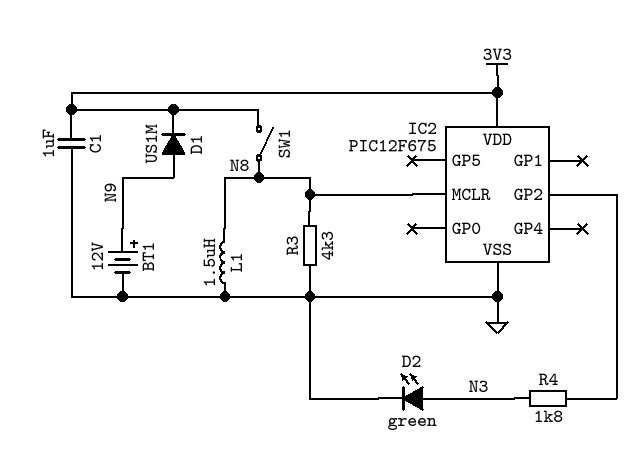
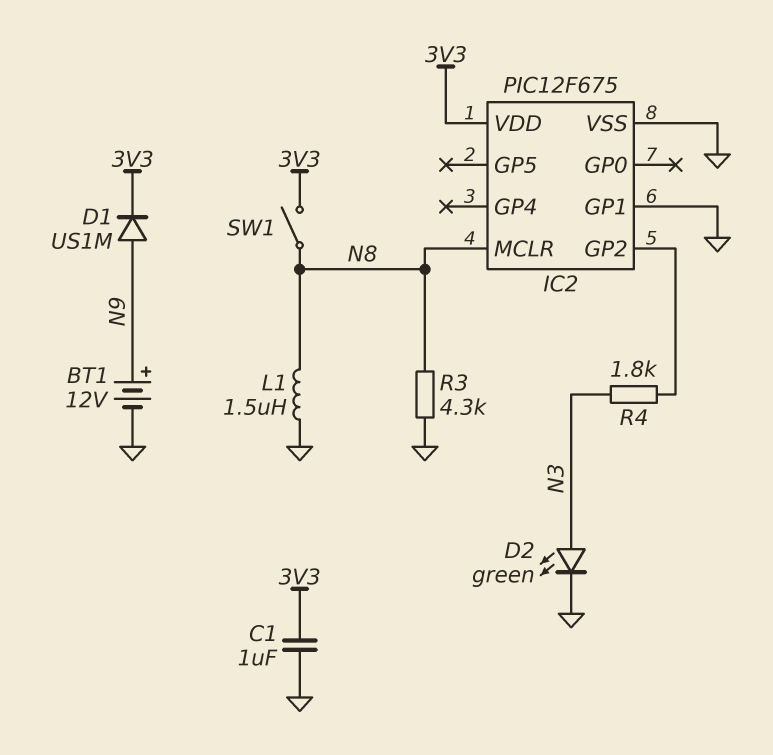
IC2 pin GP1: none -> GND

